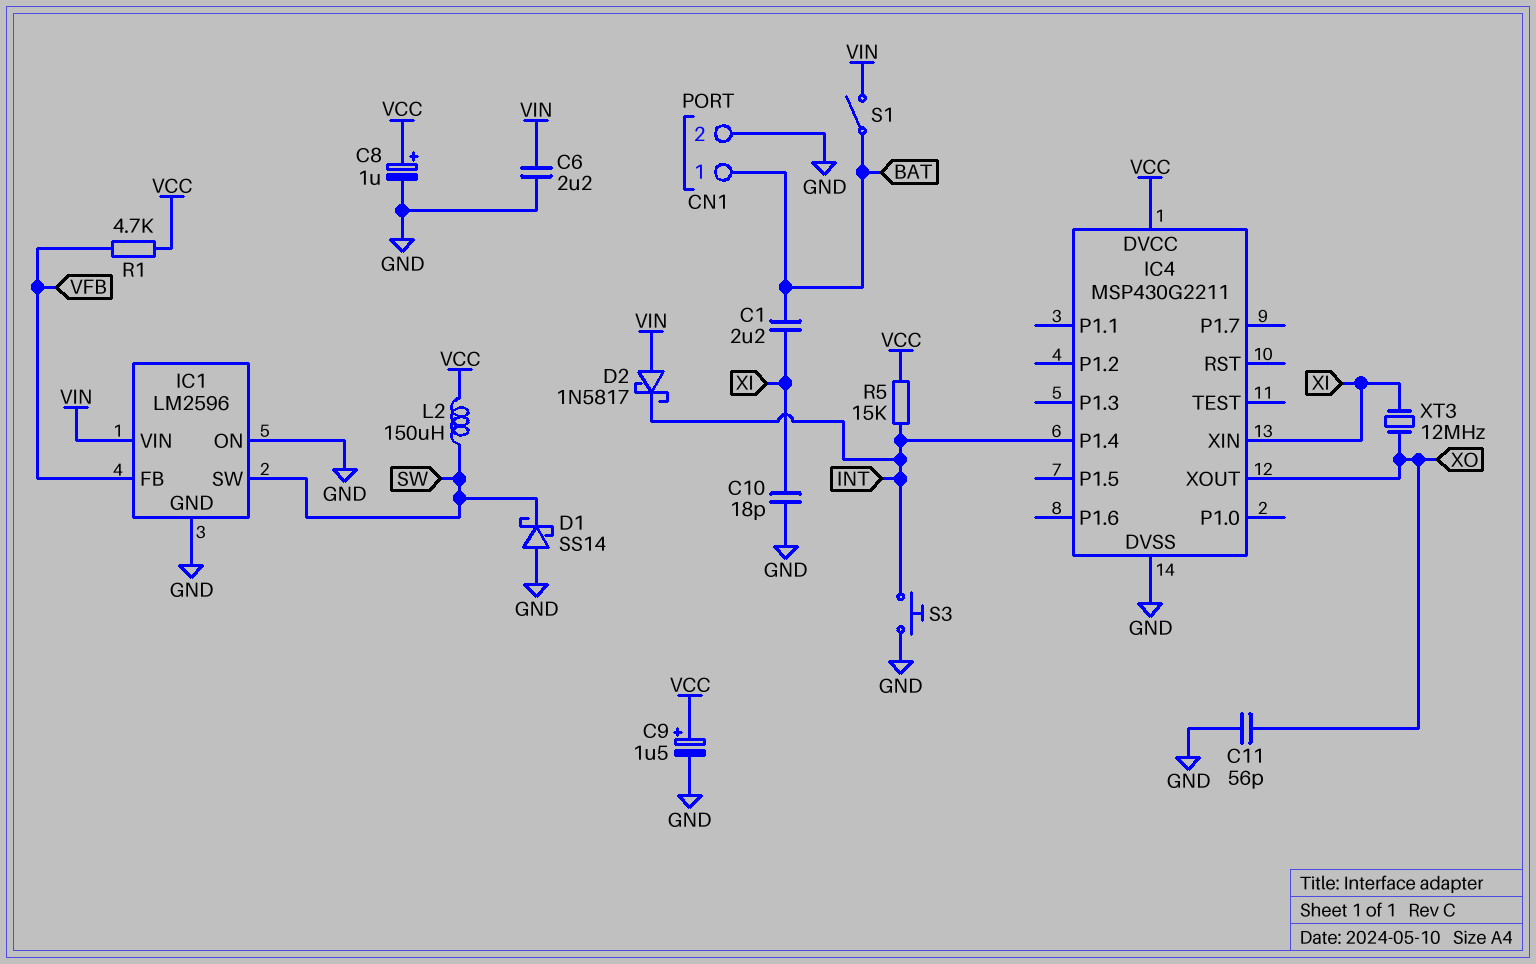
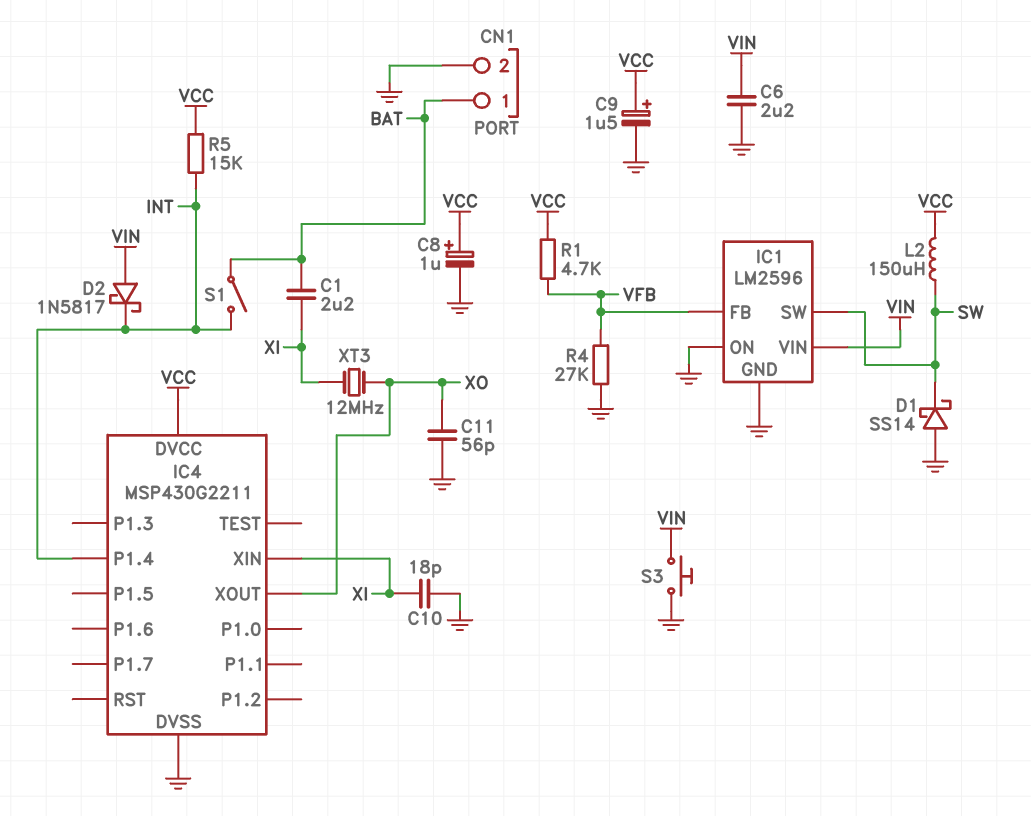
R4: none -> 27k (GND, VFB)
S1: switch (BAT, VIN) -> switch (BAT, INT)
S3: button (GND, INT) -> button (GND, VIN)

